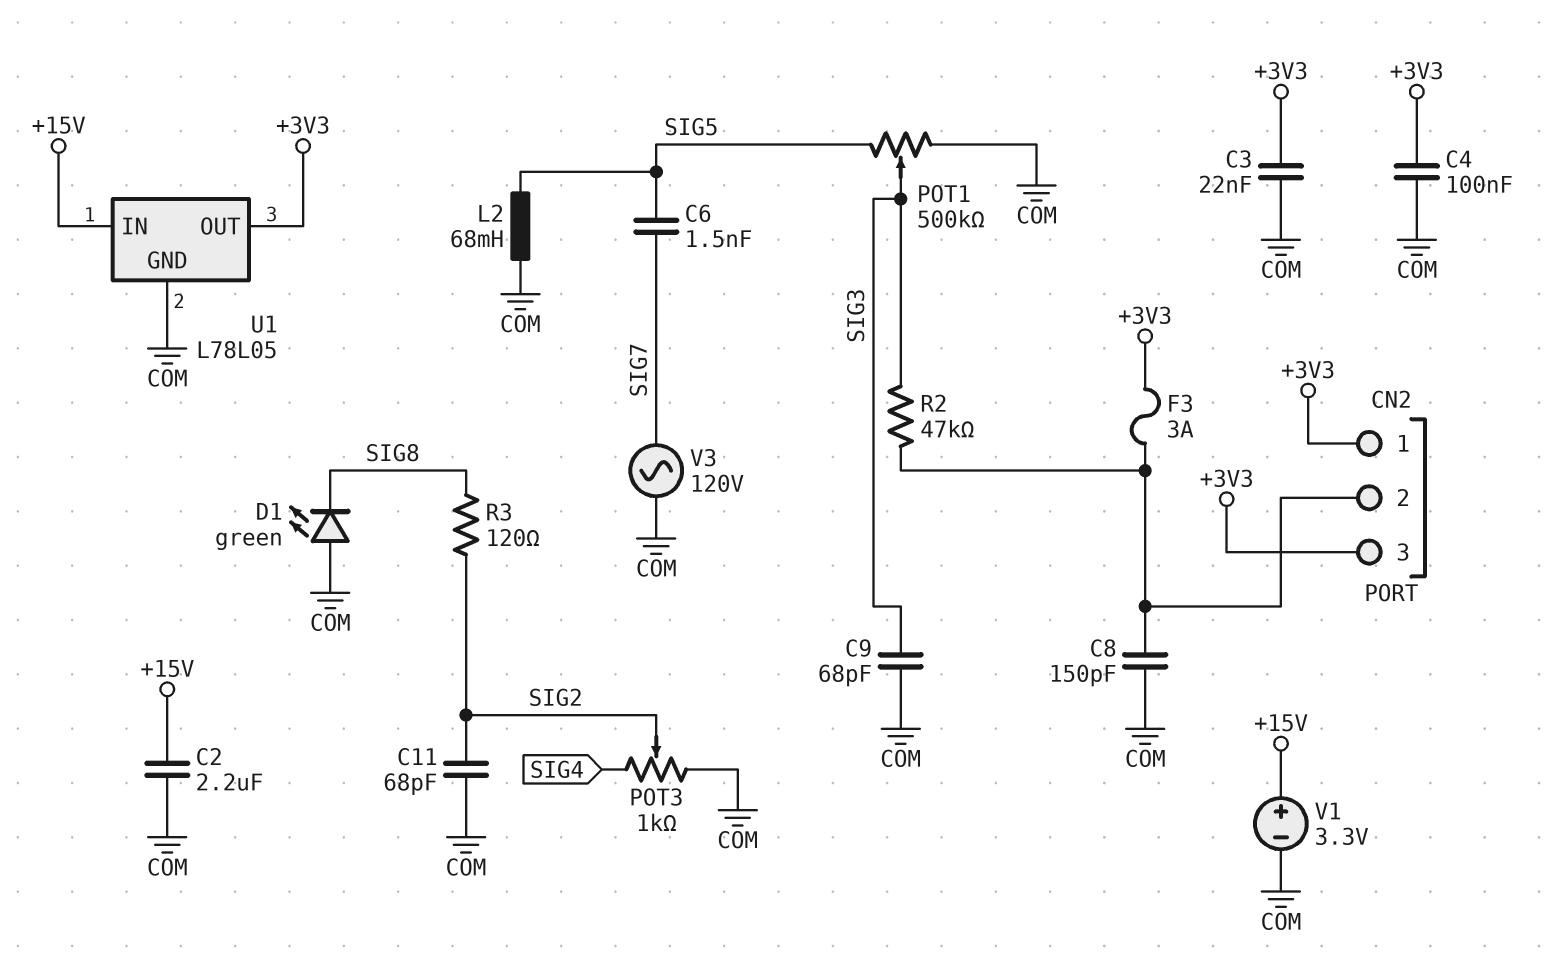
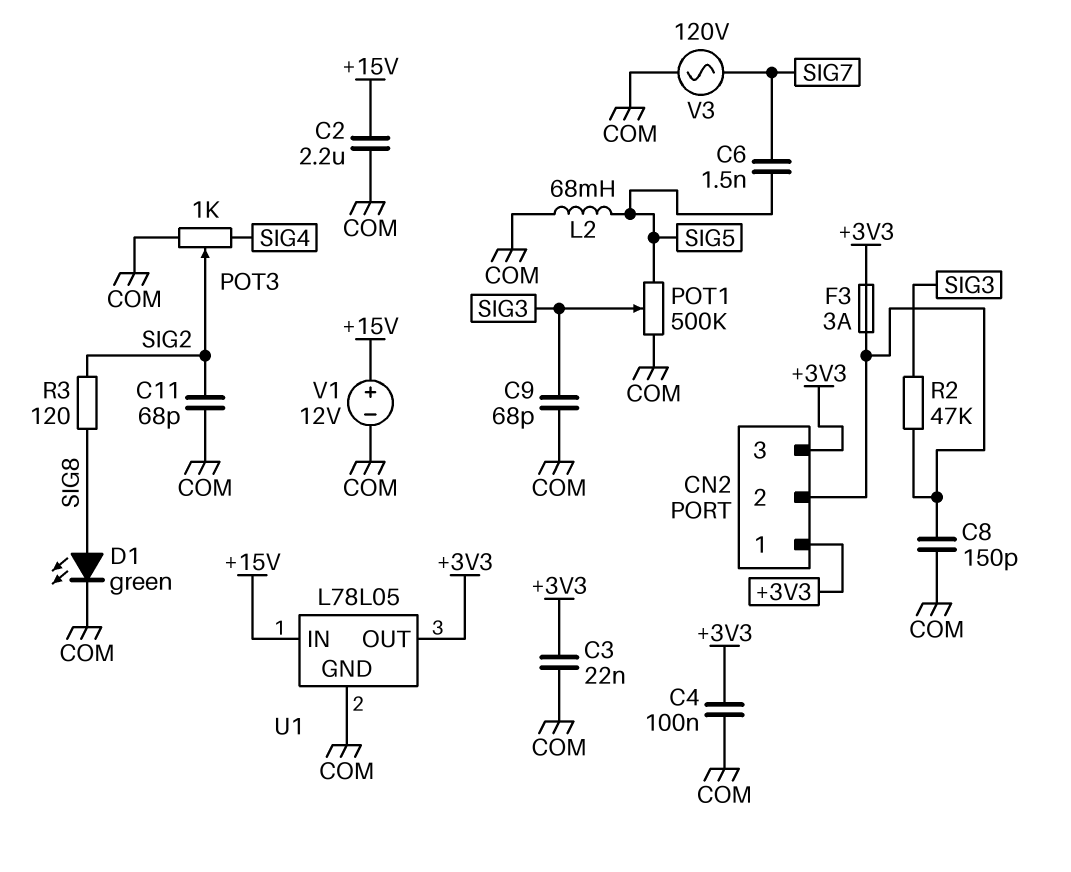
D1: LED green (A COM, K SIG8) -> LED green (A SIG8, K COM)
V1: 3.3V (plus +15V, minus COM) -> 12V (plus +15V, minus COM)

